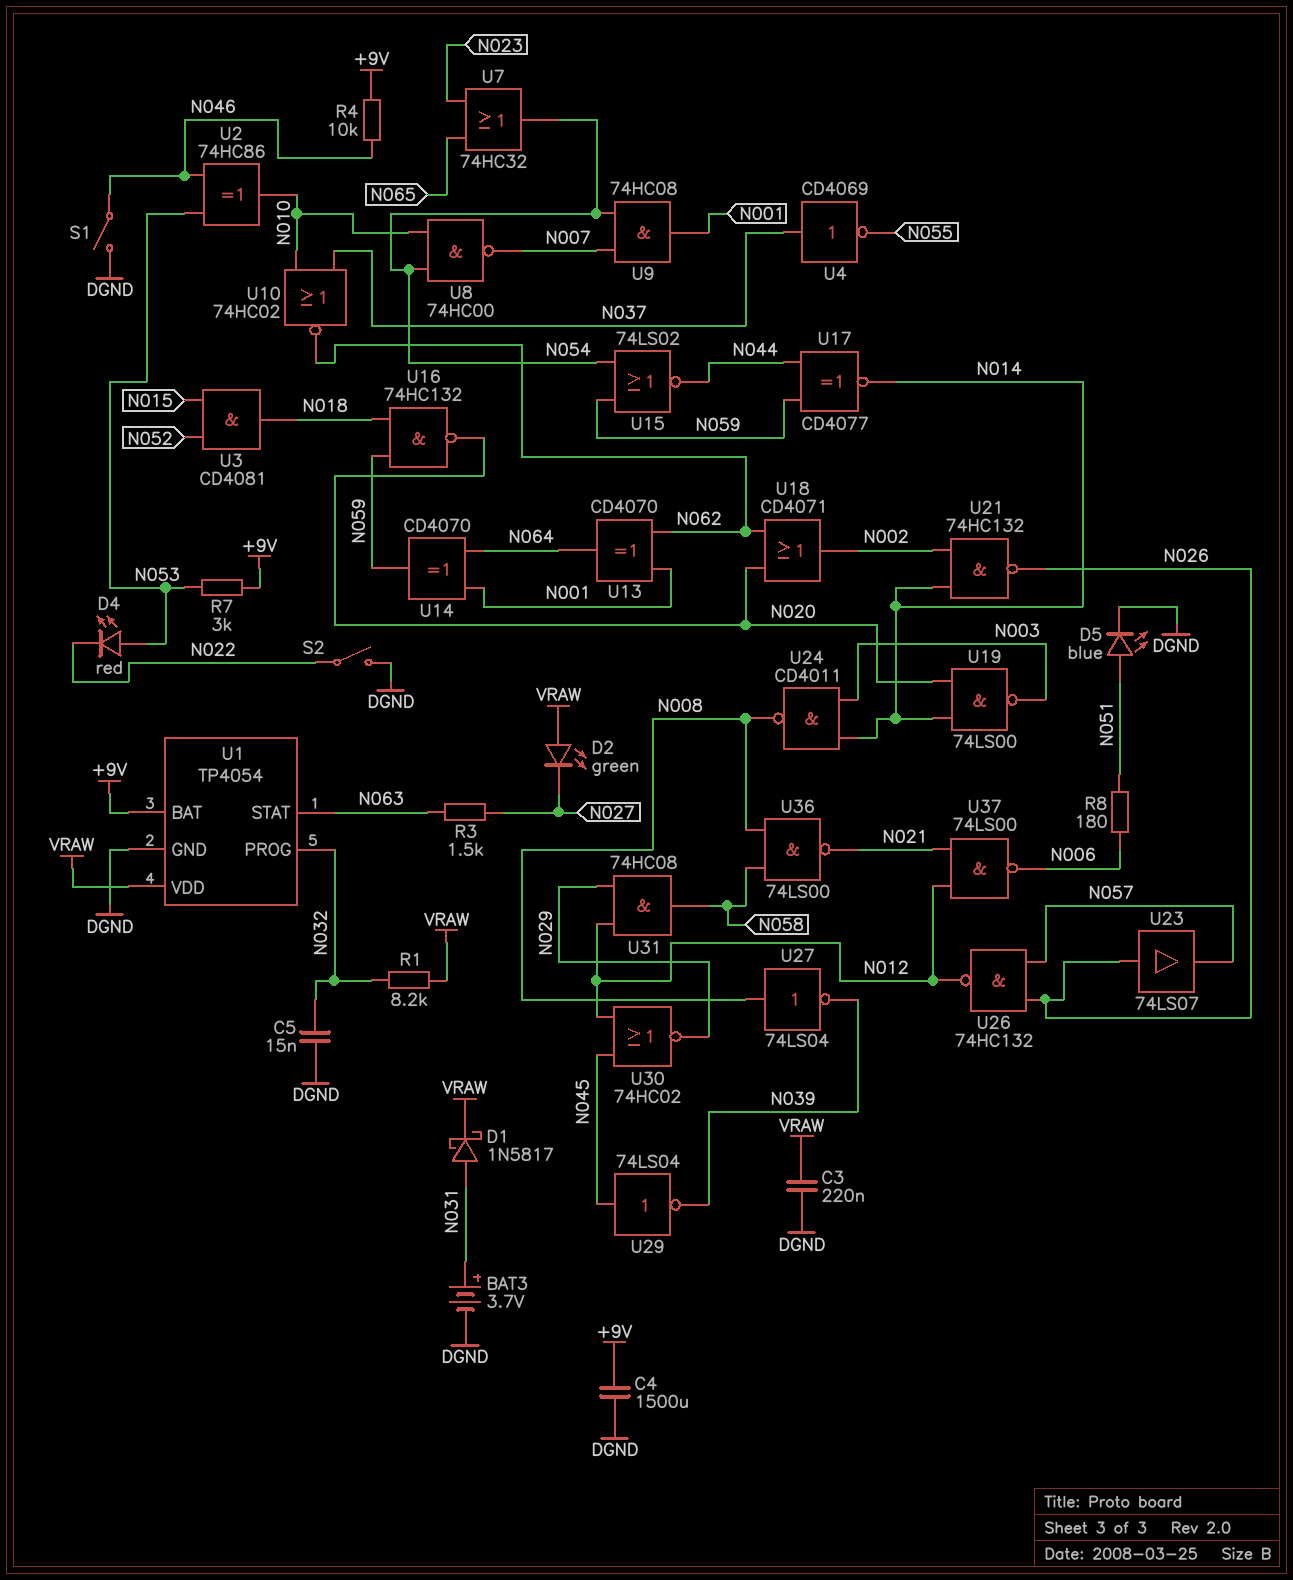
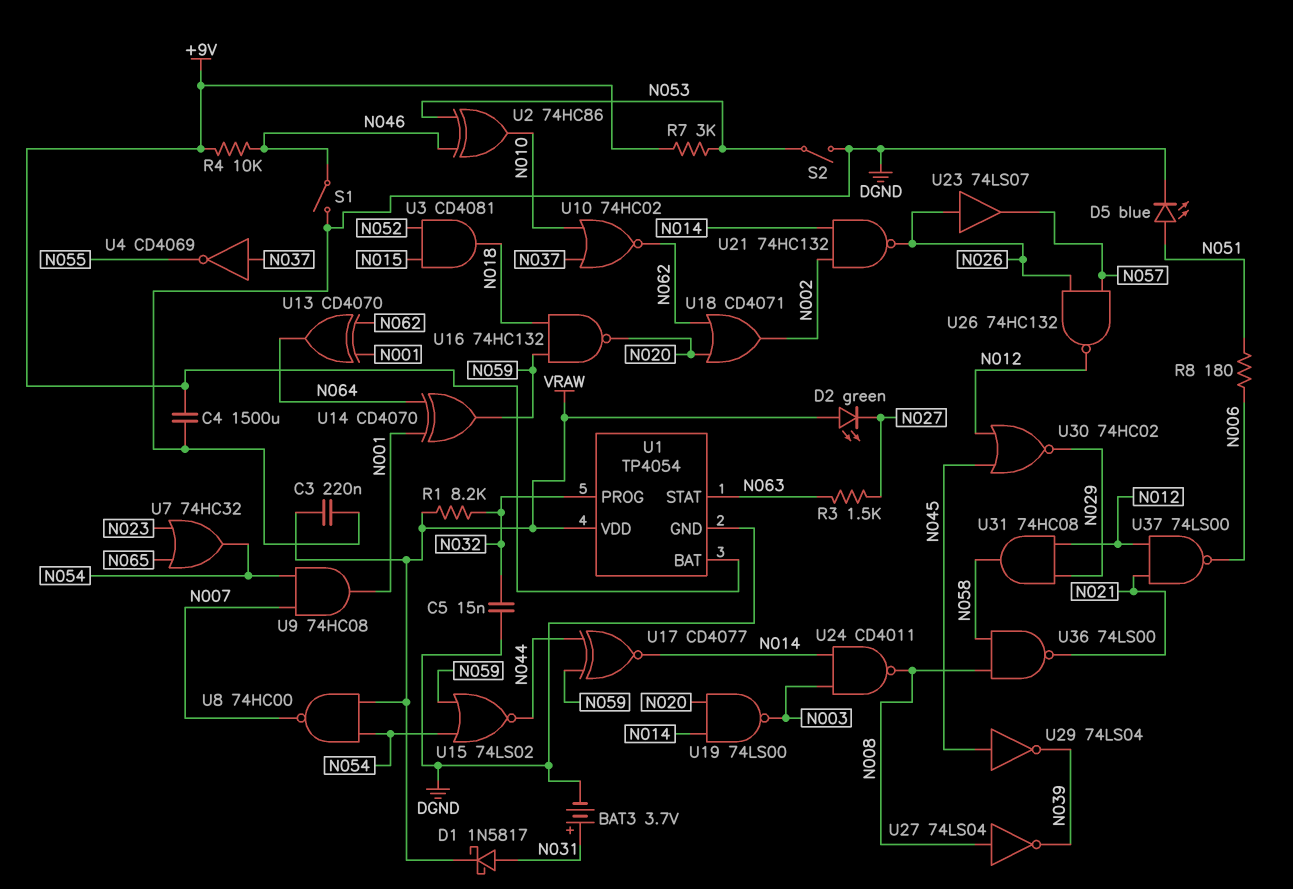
D4: LED red (A N053, K N022) -> none
S2: switch (DGND, N022) -> switch (DGND, N053)
U8: NAND 74HC00 (in N010, in N054, out N007) -> NAND 74HC00 (in N054, in VRAW, out N007)

